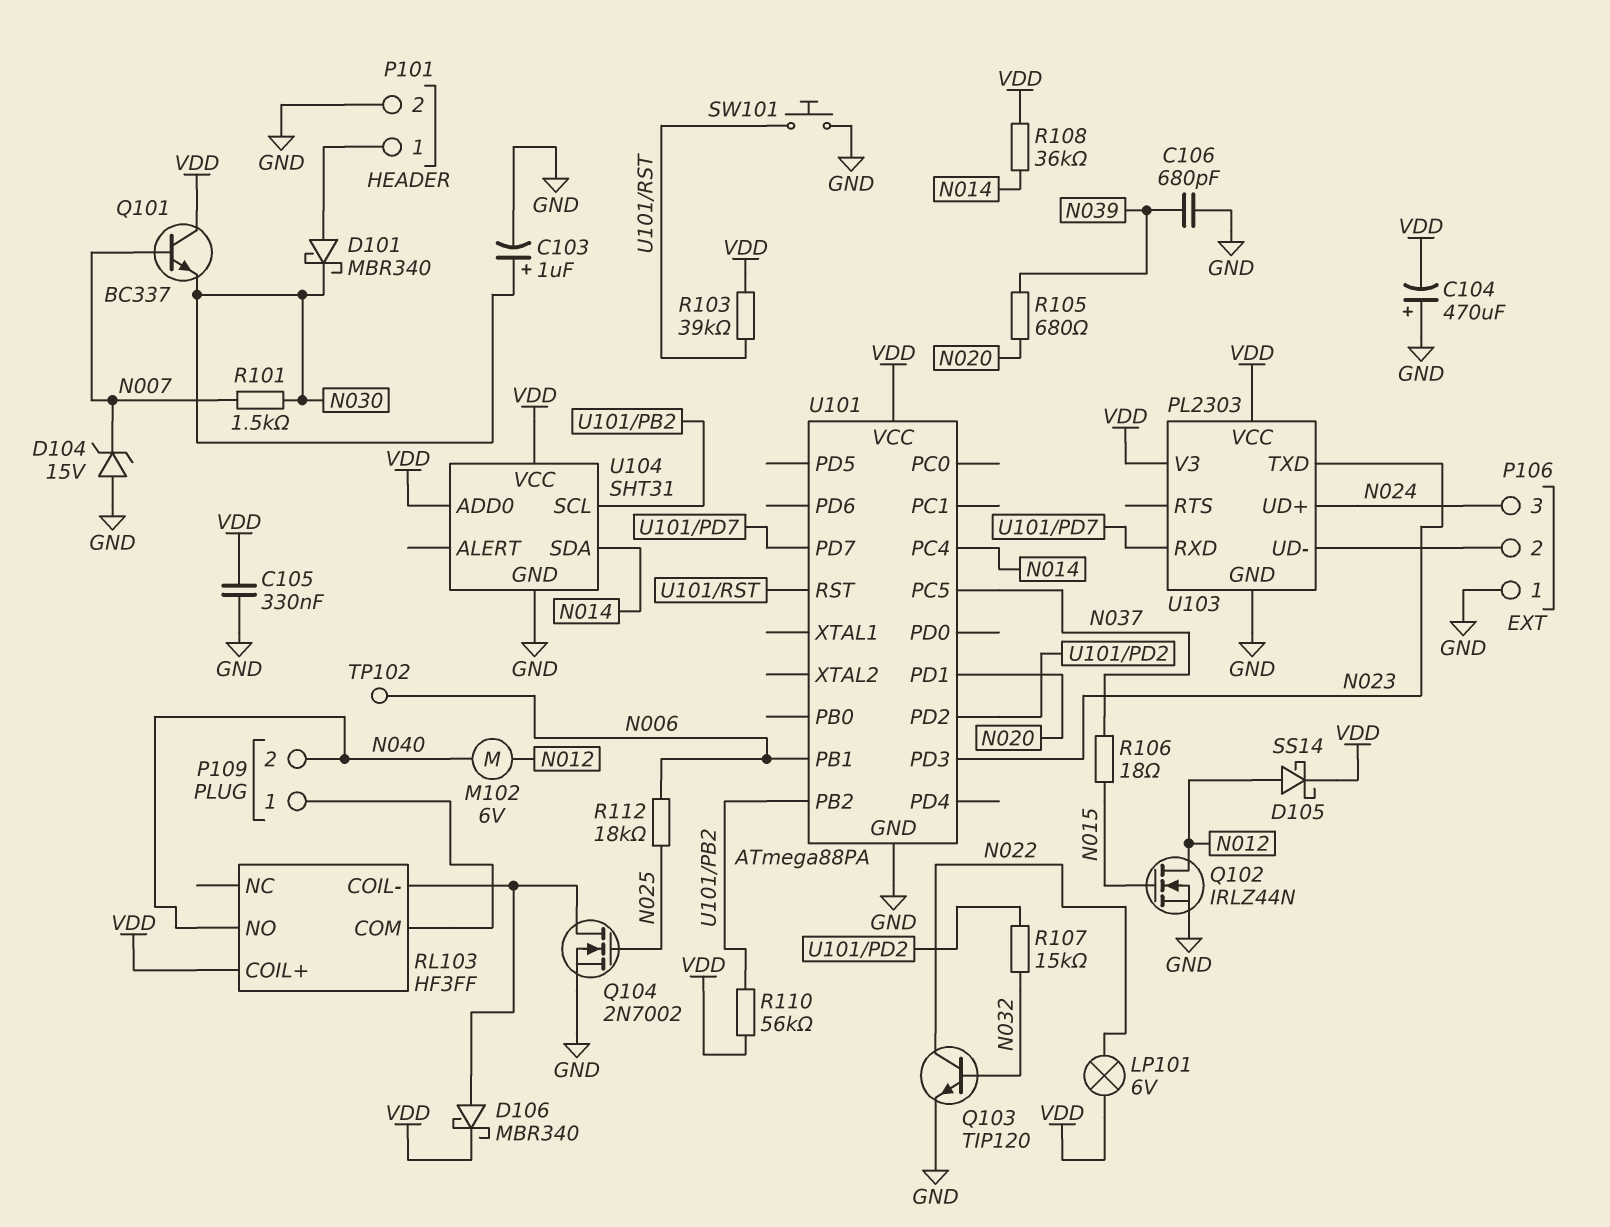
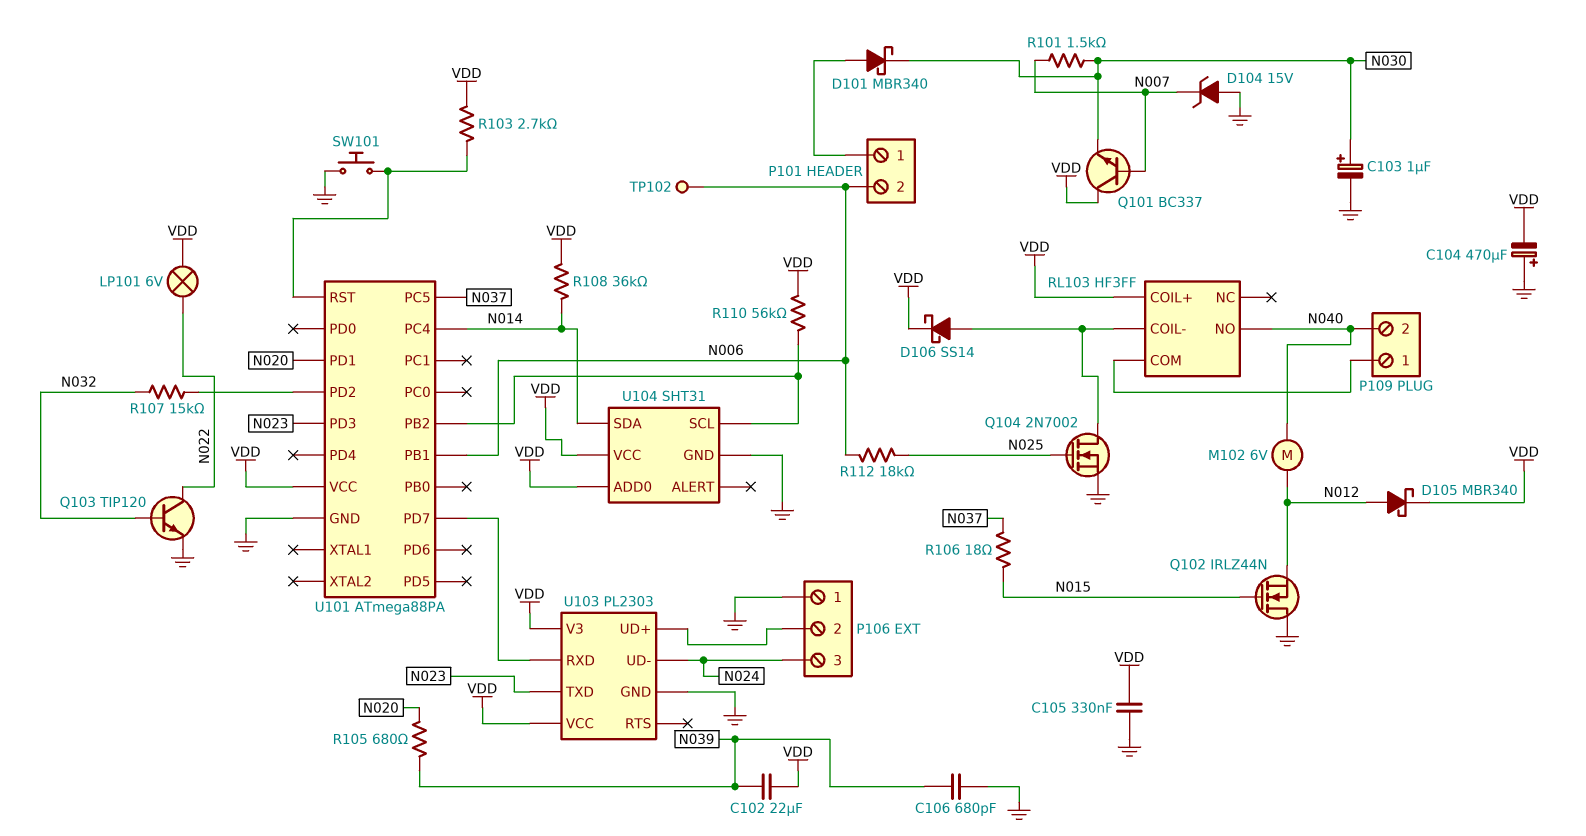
C102: none -> 22uF (N039, VDD)
D105: schottky SS14 (A N012, K VDD) -> schottky MBR340 (A N012, K VDD)
D106: schottky MBR340 (A RL103/COIL-, K VDD) -> schottky SS14 (A RL103/COIL-, K VDD)
P101 pin 2: GND -> N006
Q102: NMOS IRLZ44N (G N015, D N012, S GND) -> NMOS IRLZ44N (G N015, D GND, S N012)
R103: 39k (U101/RST, VDD) -> 2.7k (U101/RST, VDD)
U103 pin UD+: N024 -> P106/2
U103 pin UD-: P106/2 -> N024

